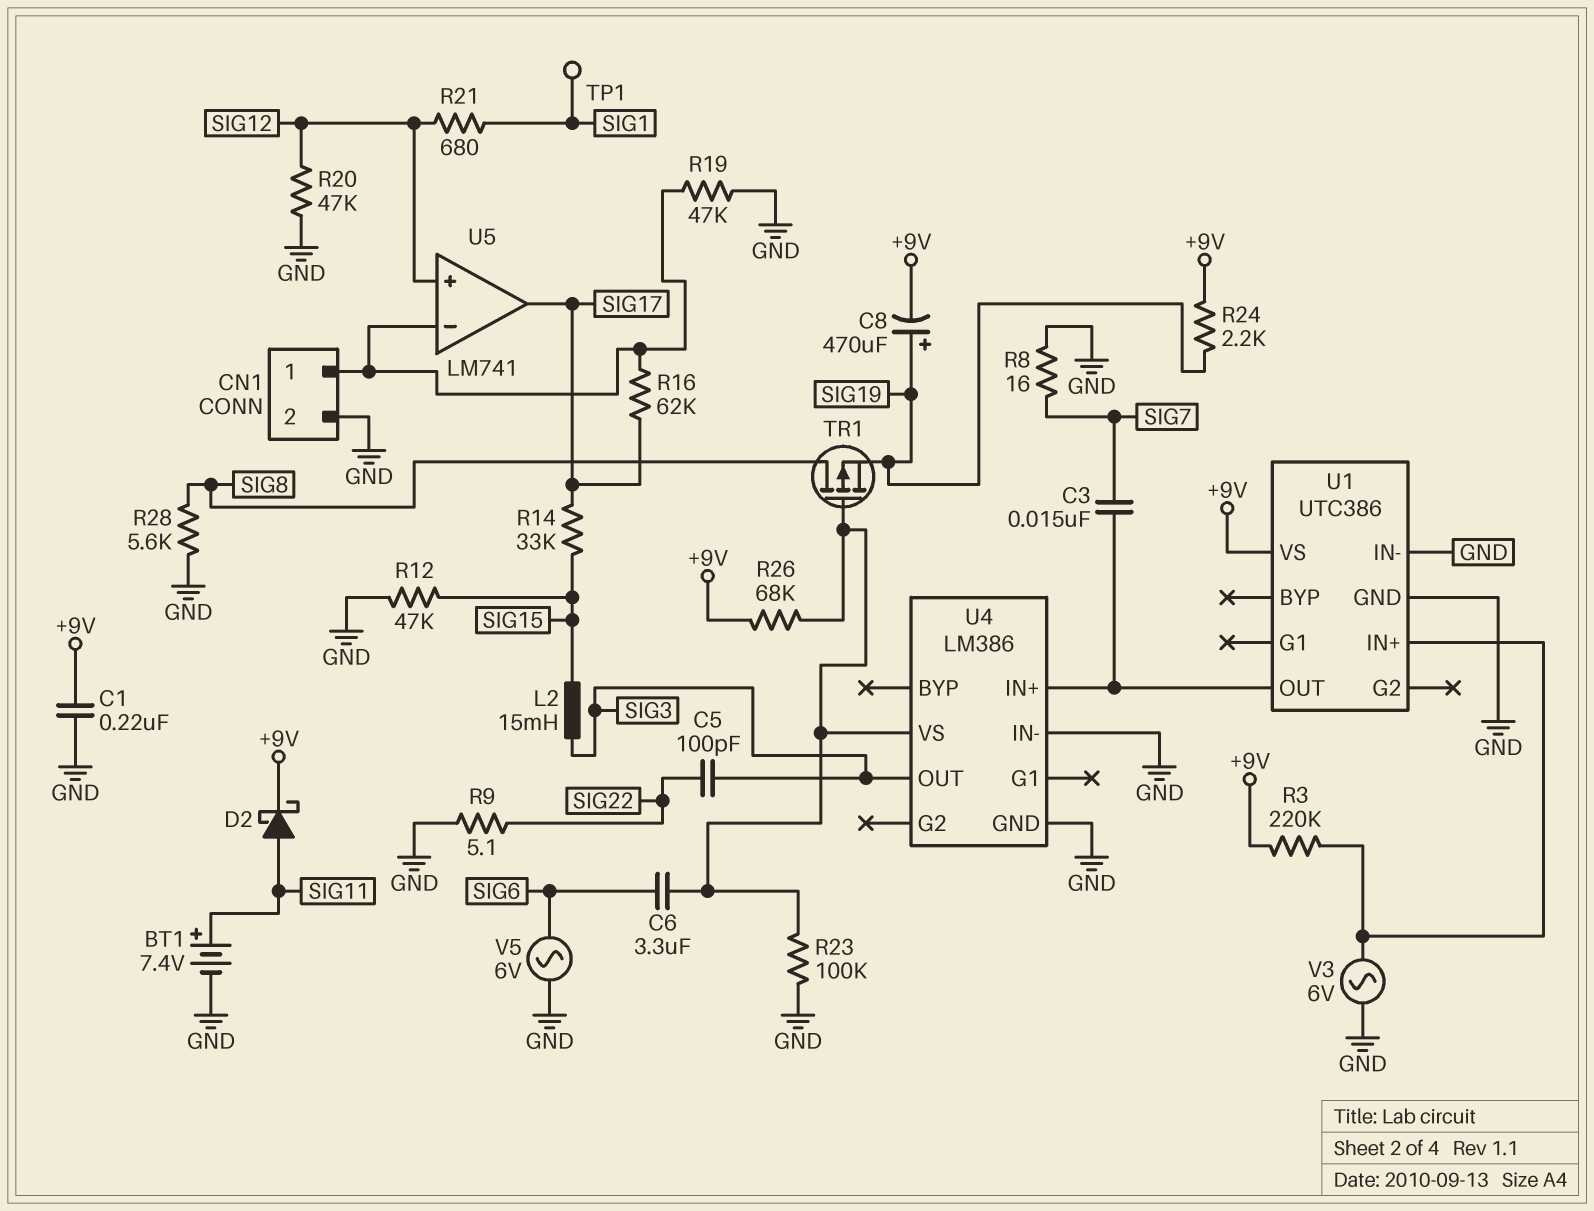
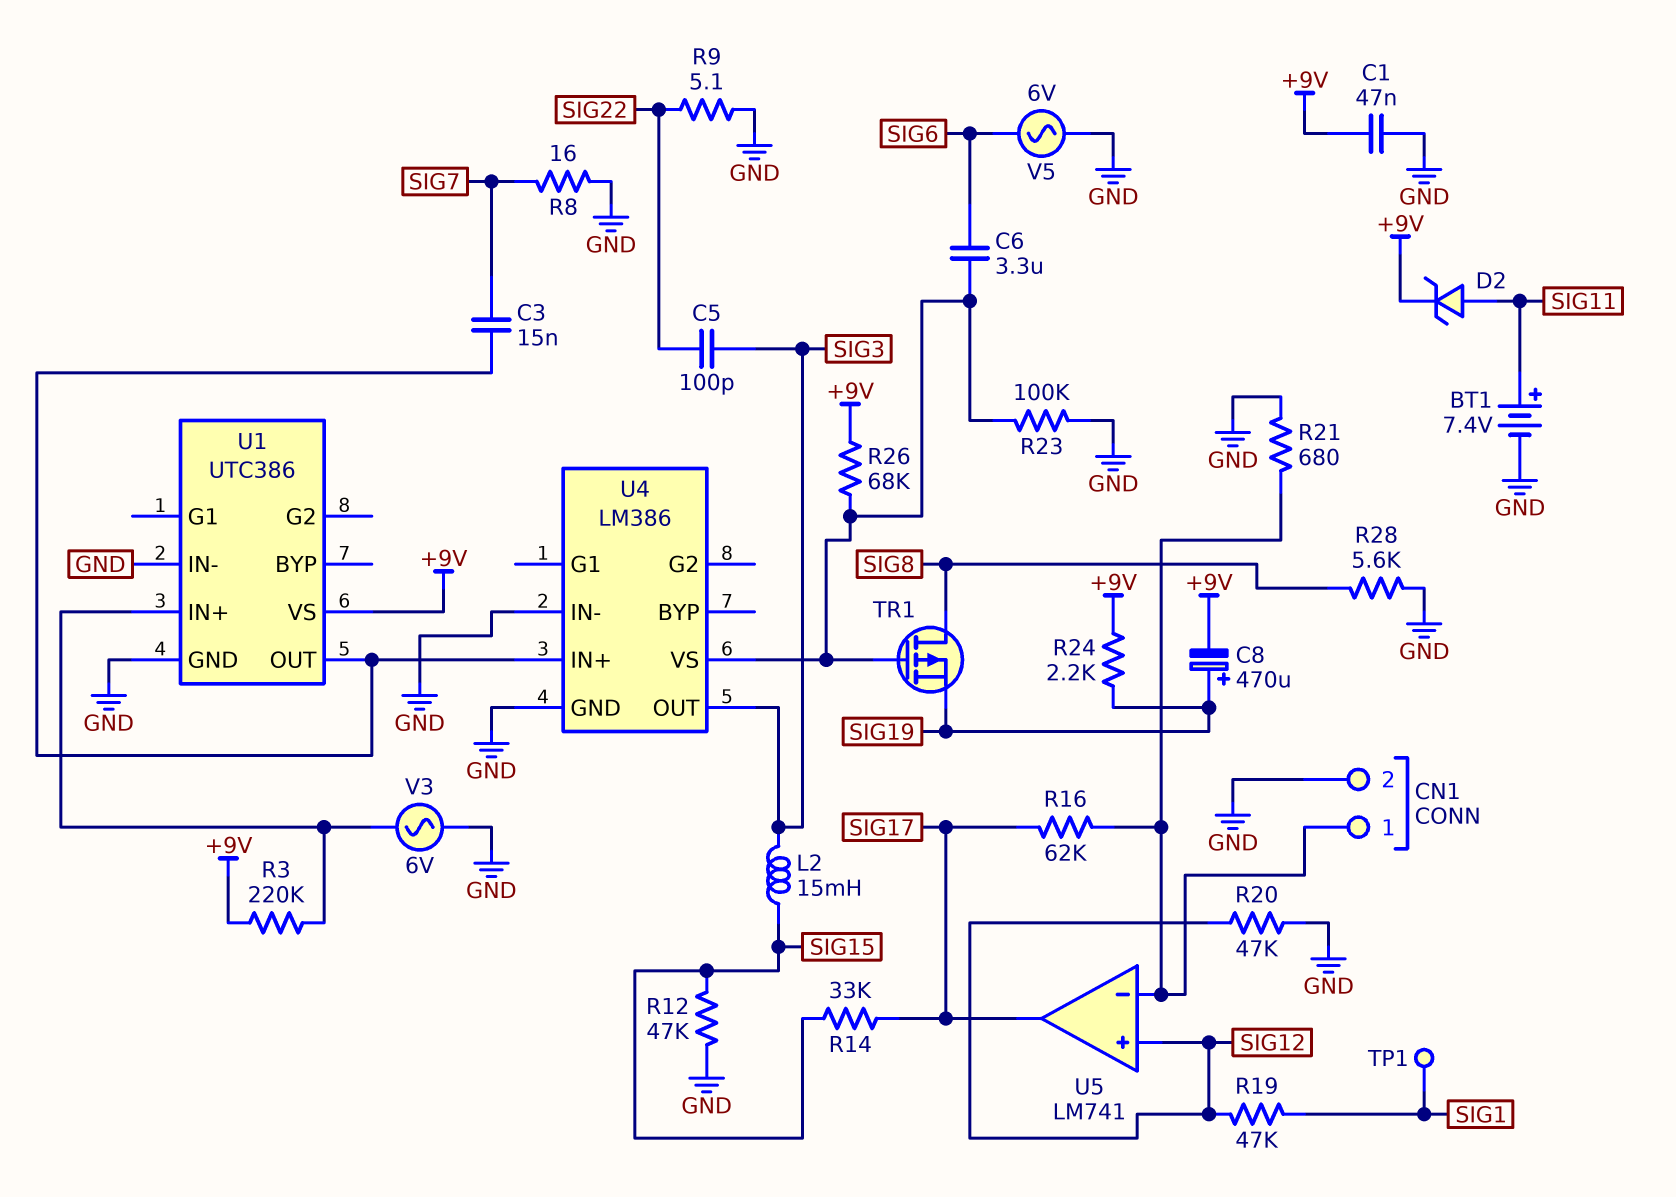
C1: 220nF (+9V, GND) -> 47nF (+9V, GND)
D2: schottky (A SIG11, K +9V) -> zener (A SIG11, K +9V)
R19: 47k (CN1/1, GND) -> 47k (SIG1, SIG12)
R21: 680 (SIG1, SIG12) -> 680 (CN1/1, GND)

